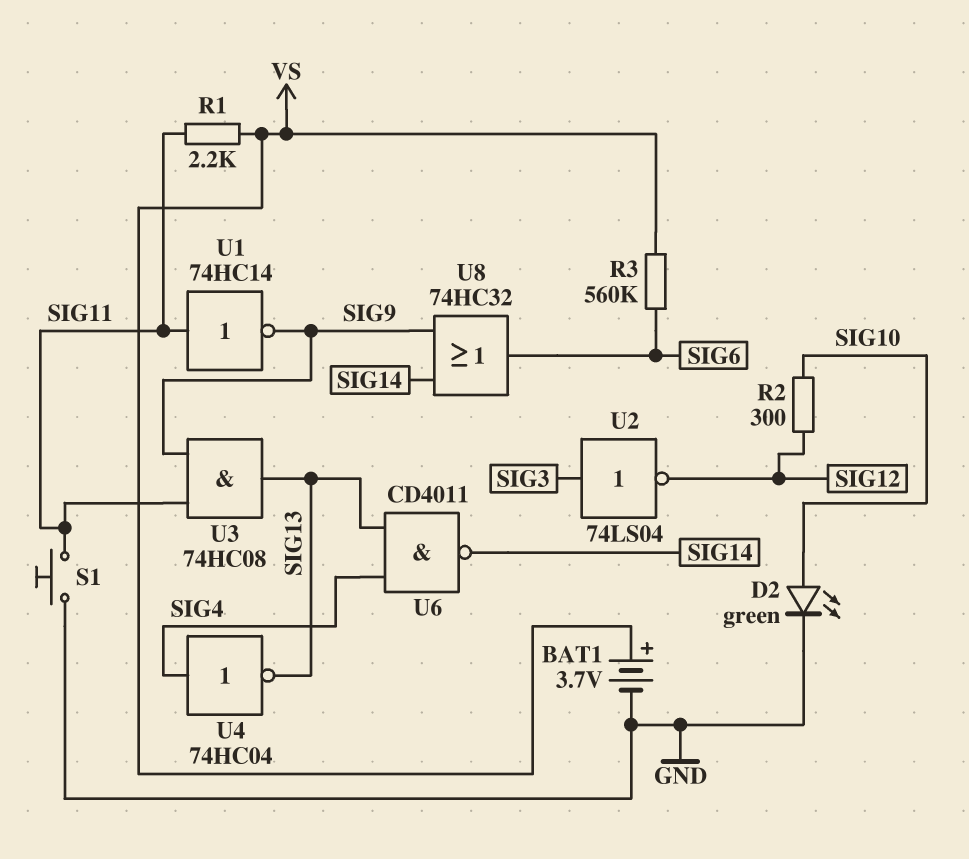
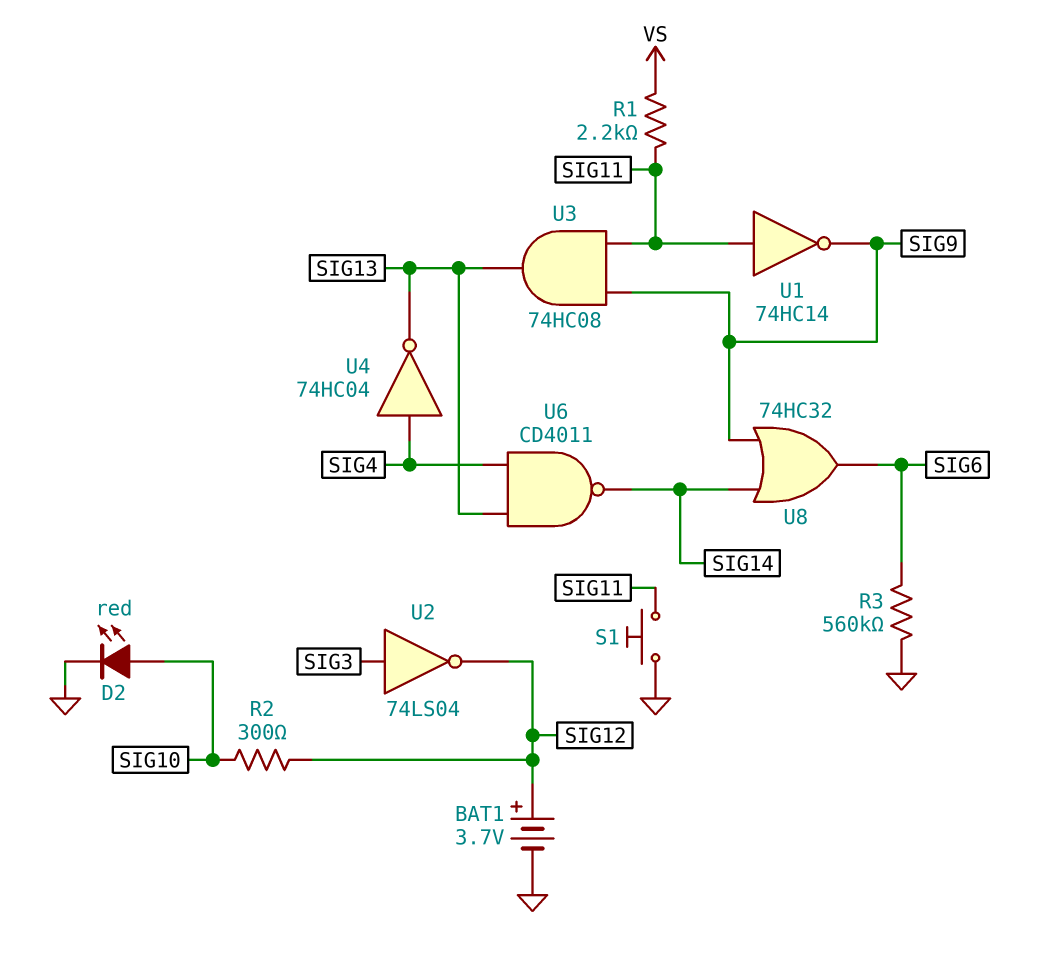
BAT1: 3.7V (plus VS, minus GND) -> 3.7V (plus SIG12, minus GND)
D2: LED green (A SIG10, K GND) -> LED red (A SIG10, K GND)
R3: 560k (SIG6, VS) -> 560k (GND, SIG6)

